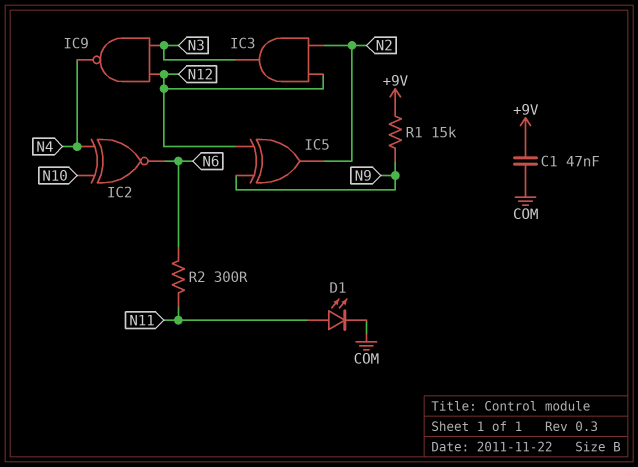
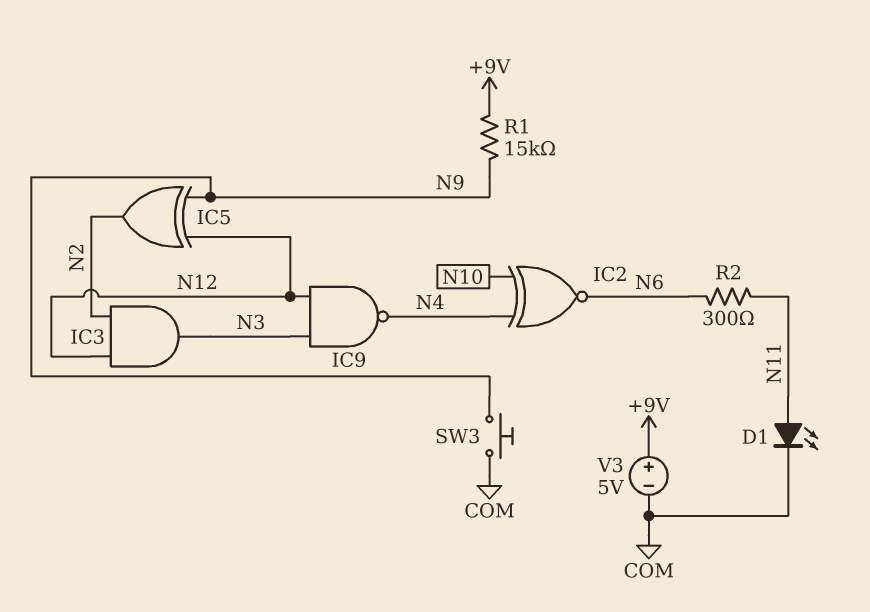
C1: 47nF (+9V, COM) -> none
SW3: none -> button (COM, N9)
V3: none -> 5V (plus +9V, minus COM)

